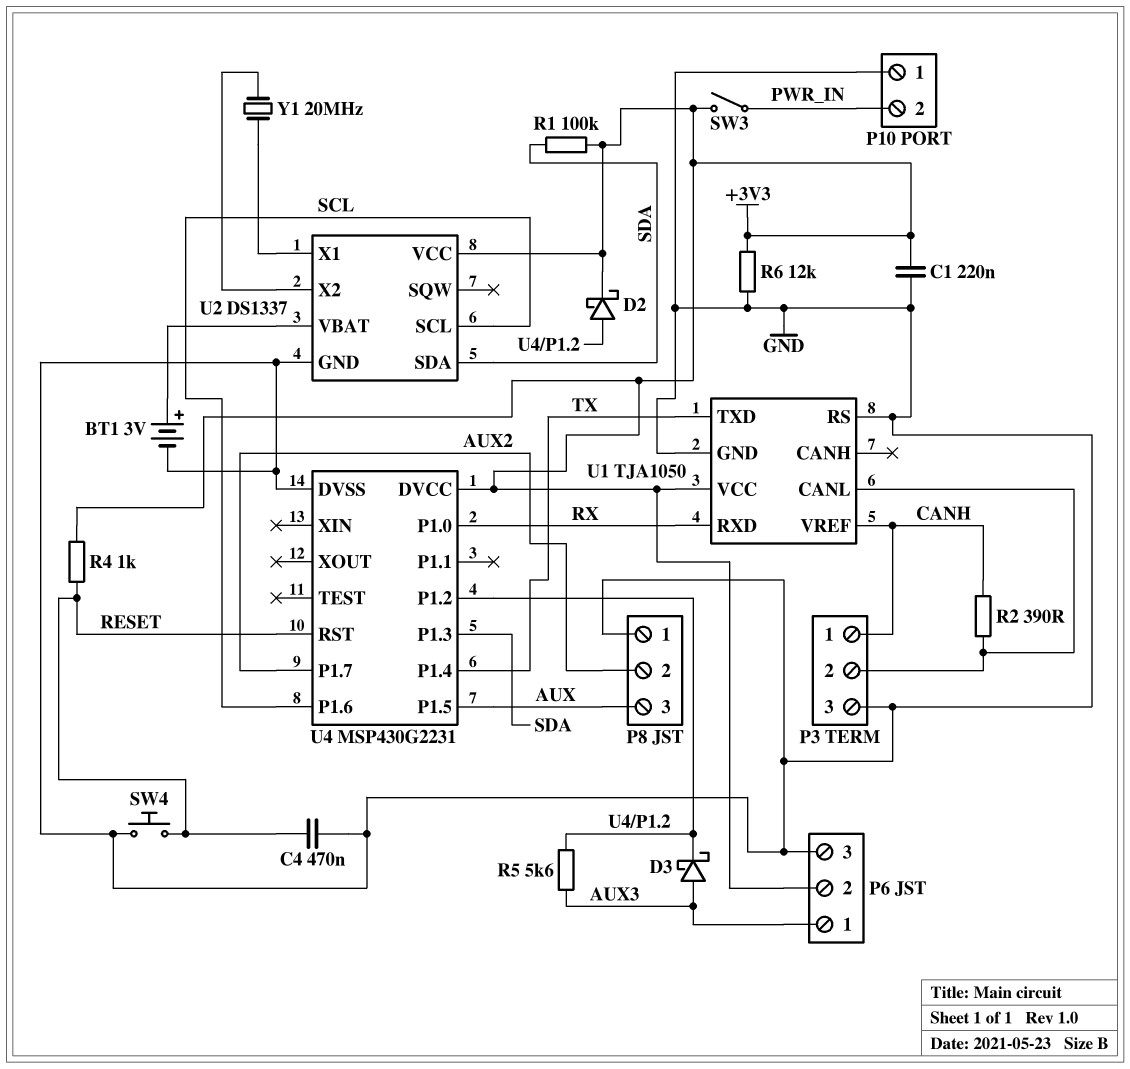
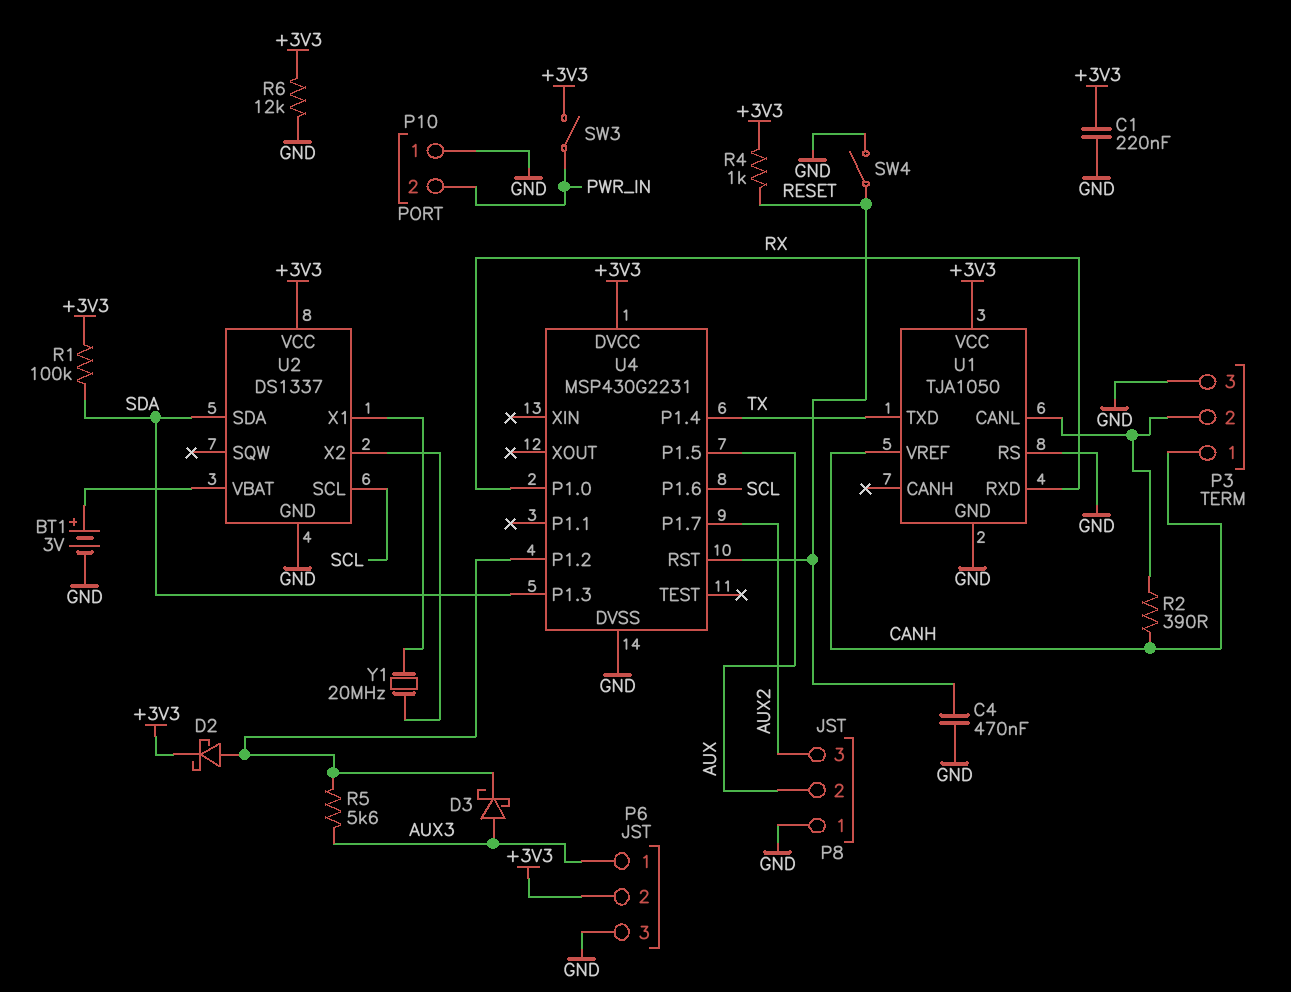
P8 pin 2: AUX2 -> AUX
P8 pin 3: AUX -> AUX2
SW4: button (GND, RESET) -> switch (GND, RESET)

